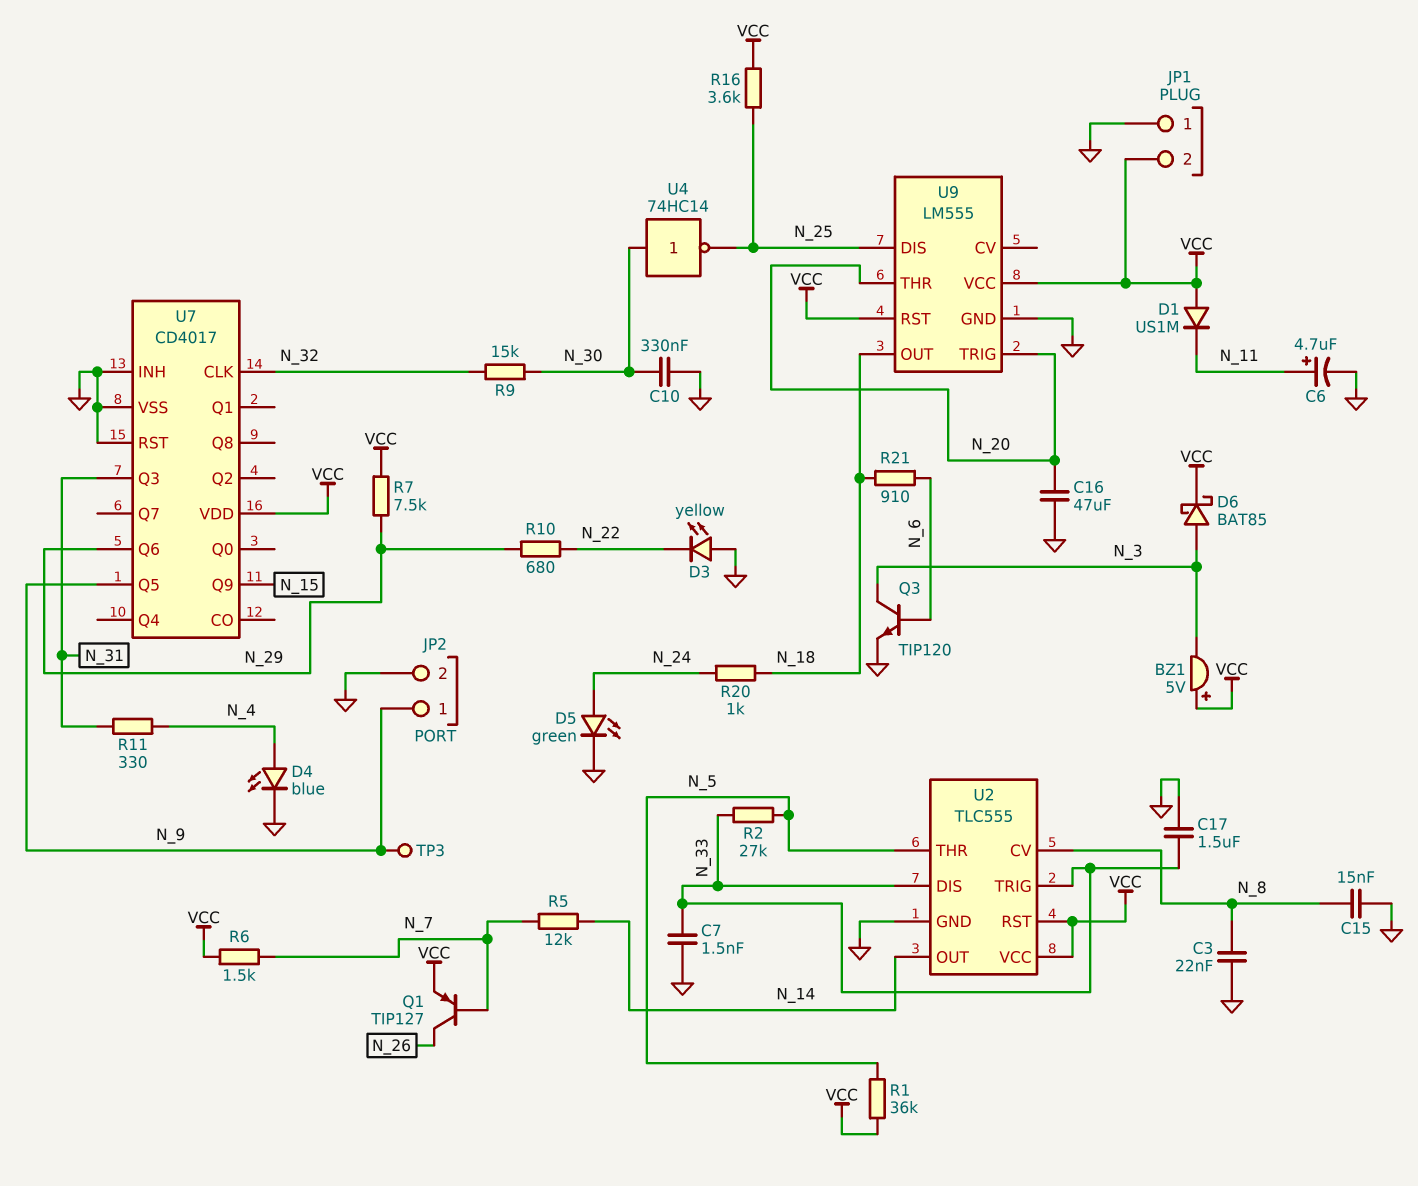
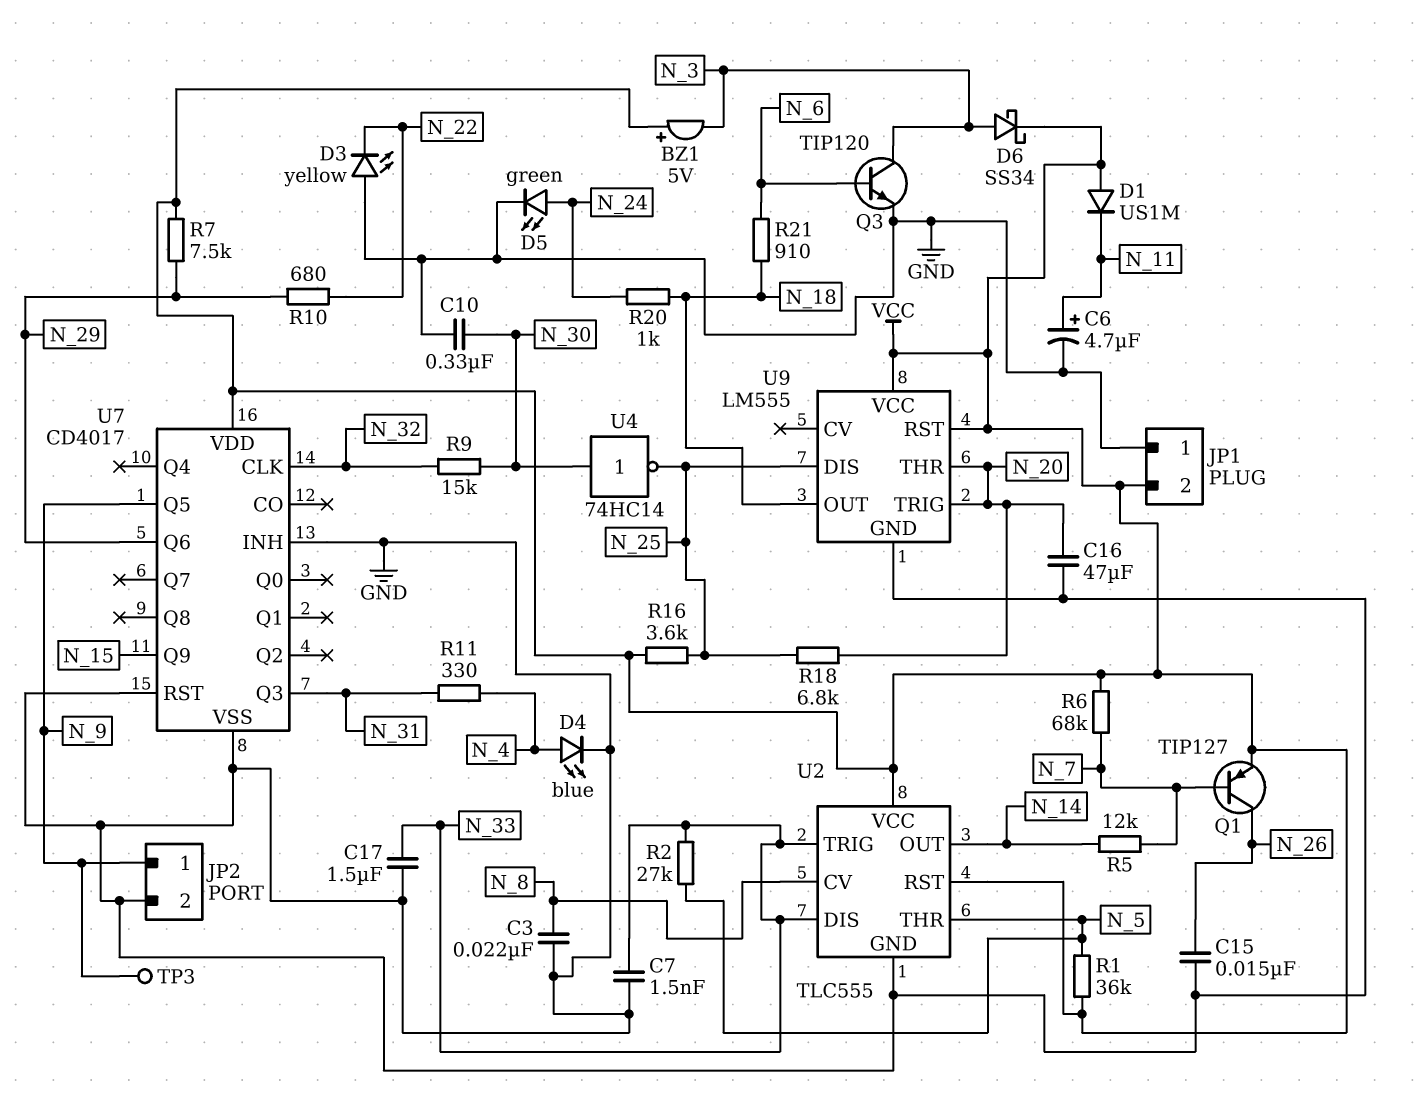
C15: 15nF (GND, N_8) -> 15nF (GND, N_26)
D6: schottky BAT85 (A N_3, K VCC) -> schottky SS34 (A N_3, K VCC)
R6: 1.5k (N_7, VCC) -> 68k (N_7, VCC)
R18: none -> 6.8k (N_20, N_25)

